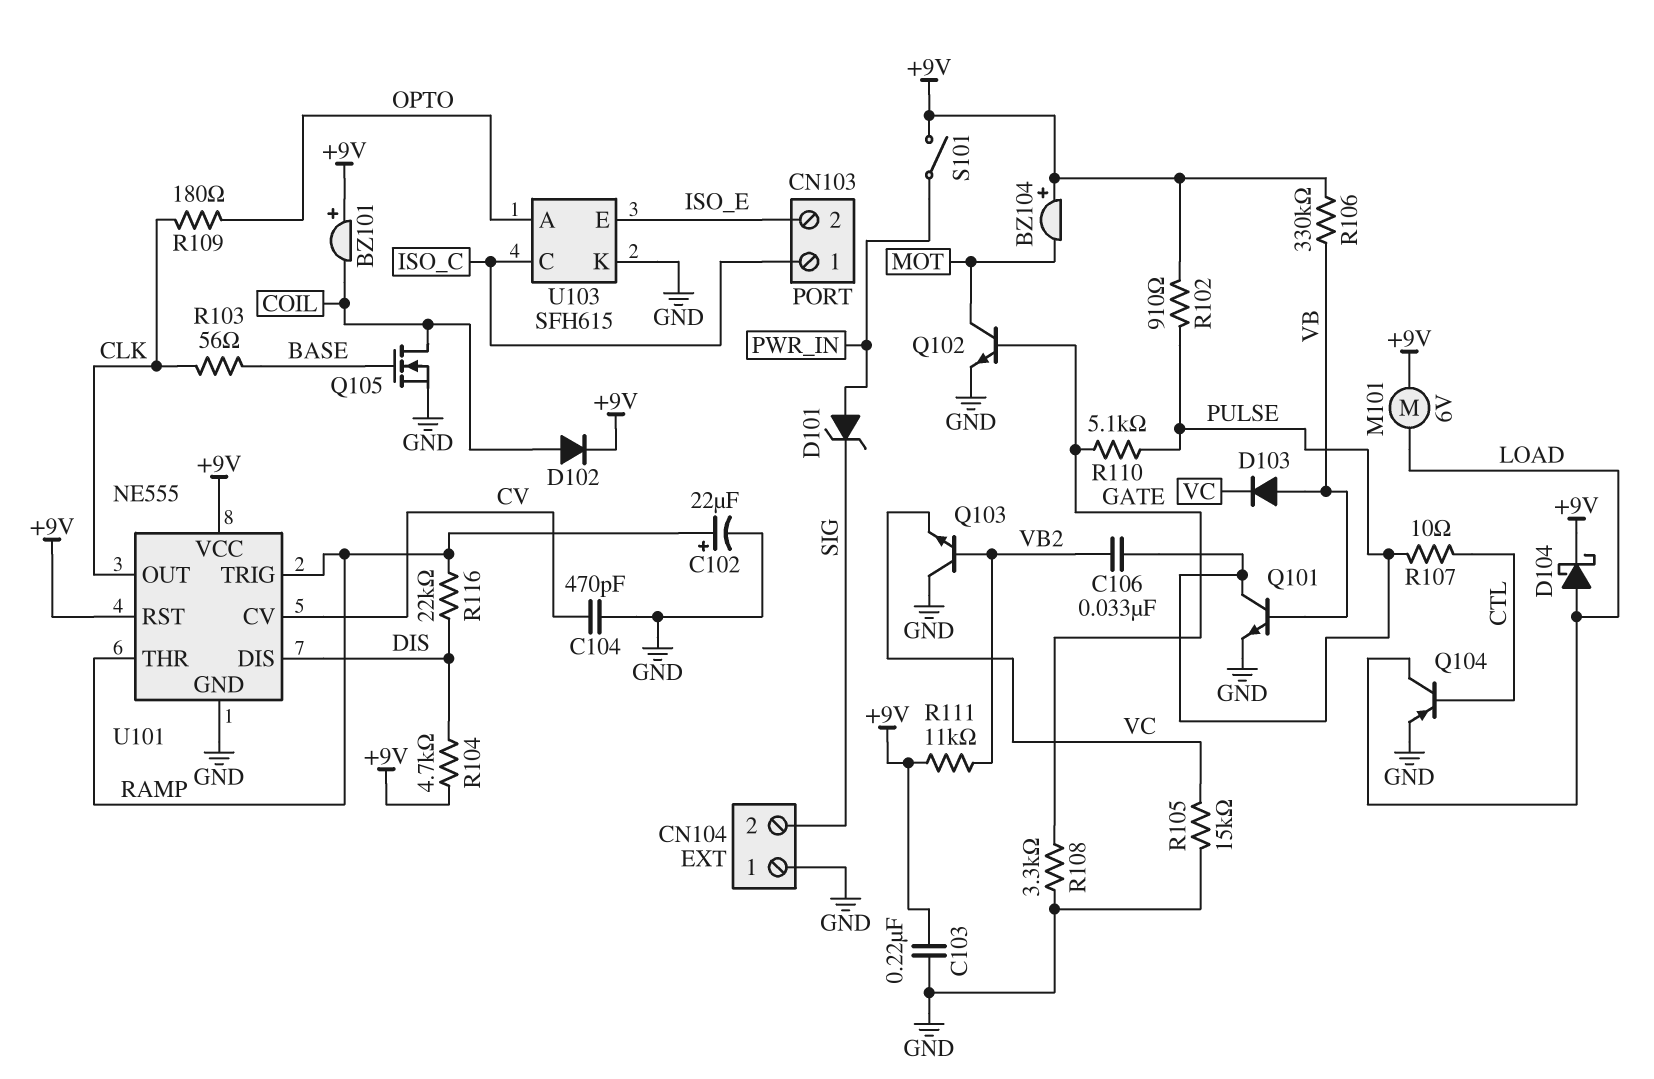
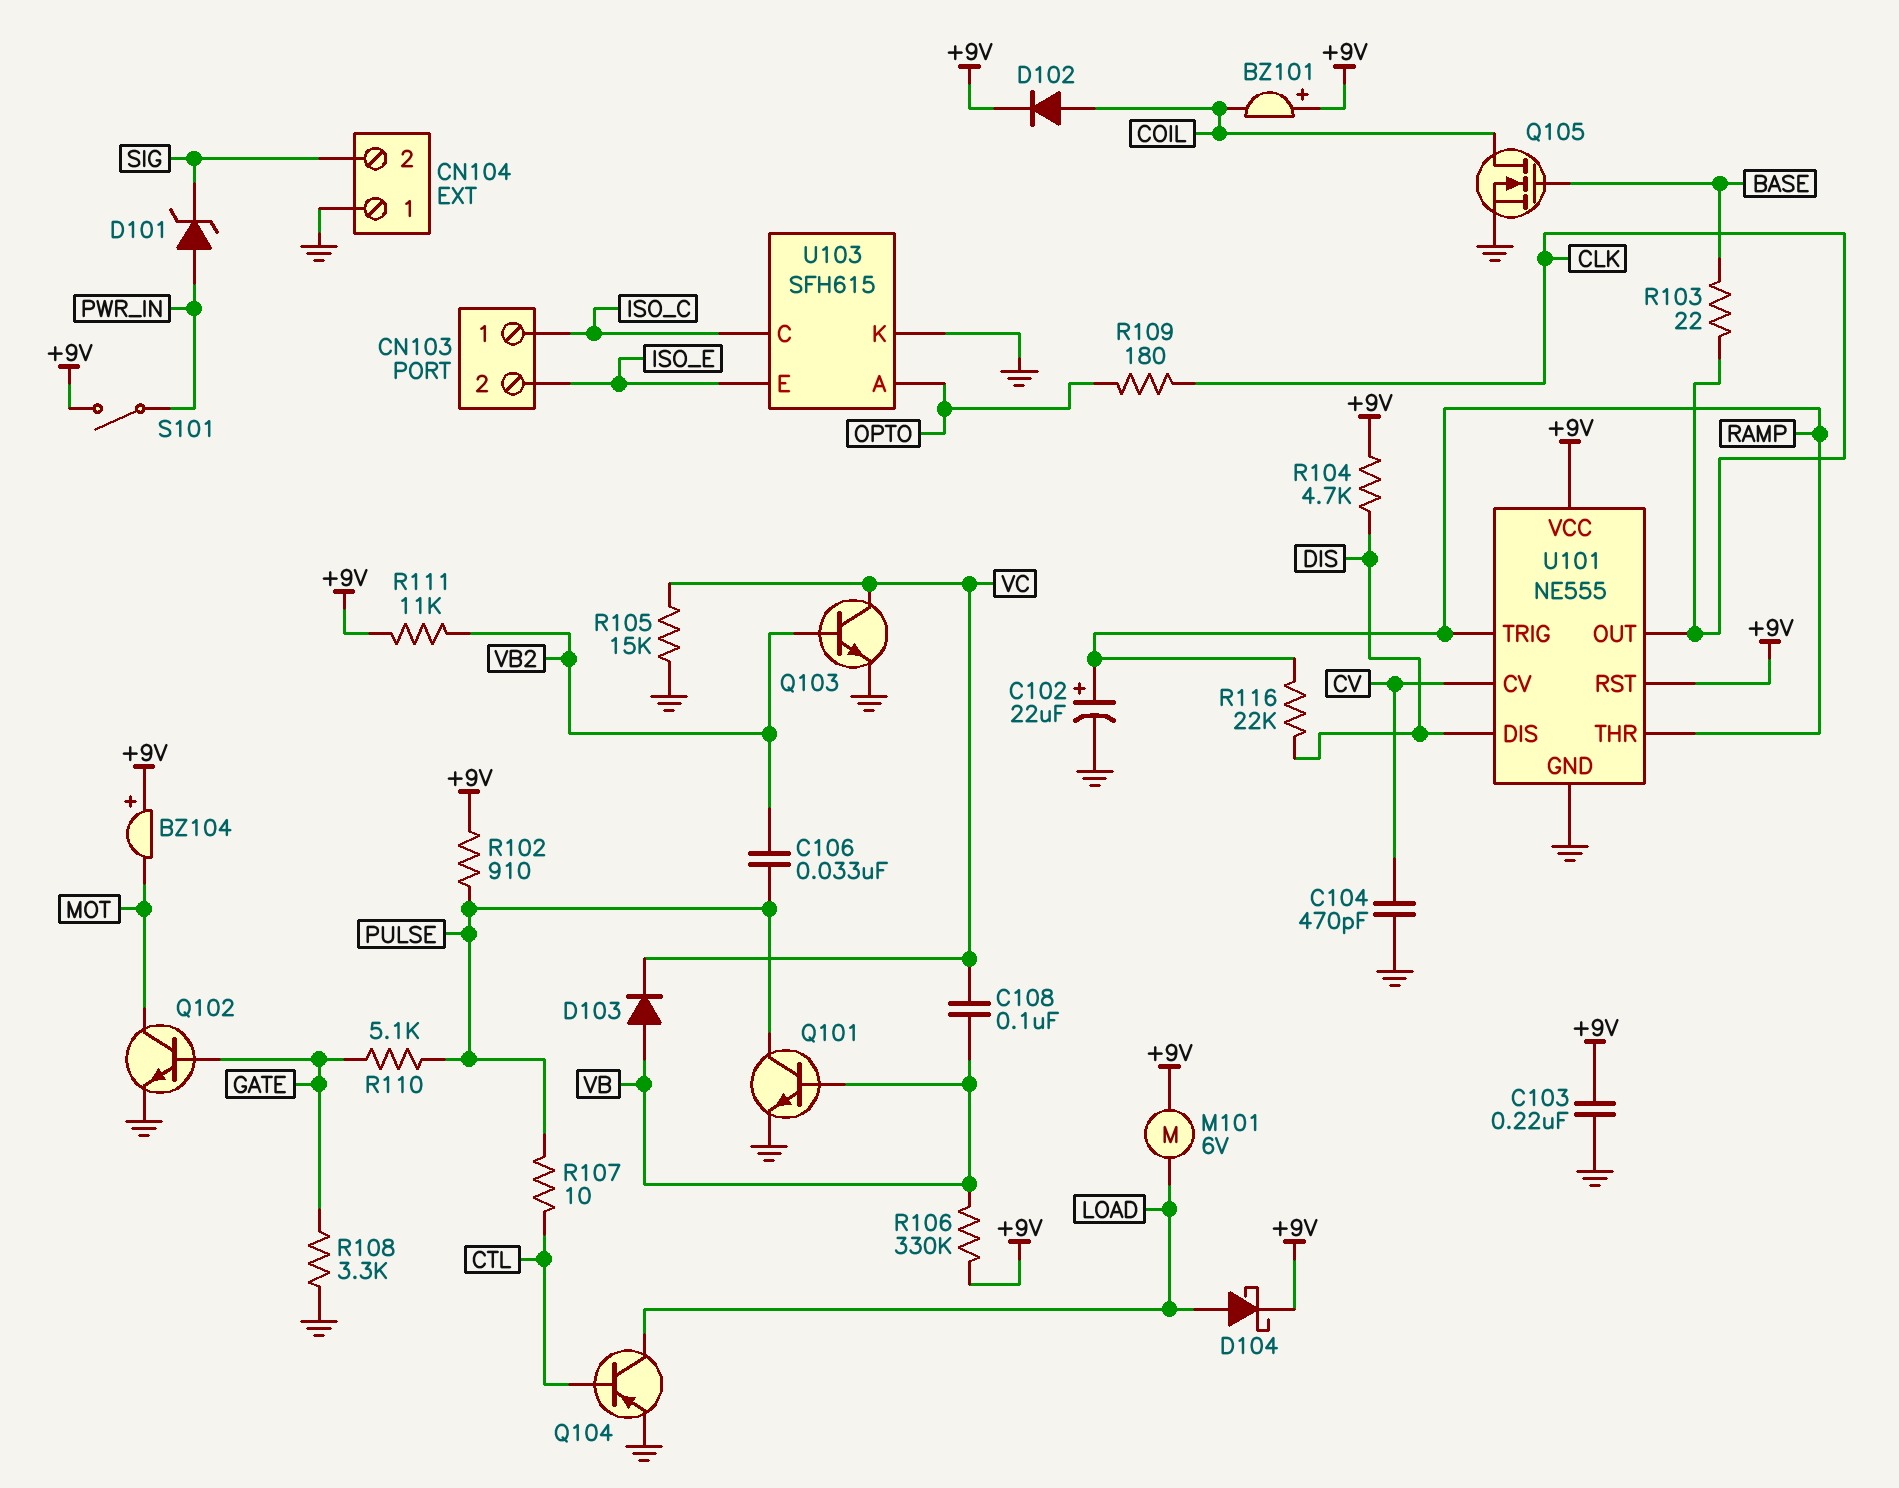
C108: none -> 100nF (VB, VC)
Q103: NPN (B VB2, C GND, E VC) -> NPN (B VB2, C VC, E GND)
R103: 56 (BASE, CLK) -> 22 (BASE, CLK)

